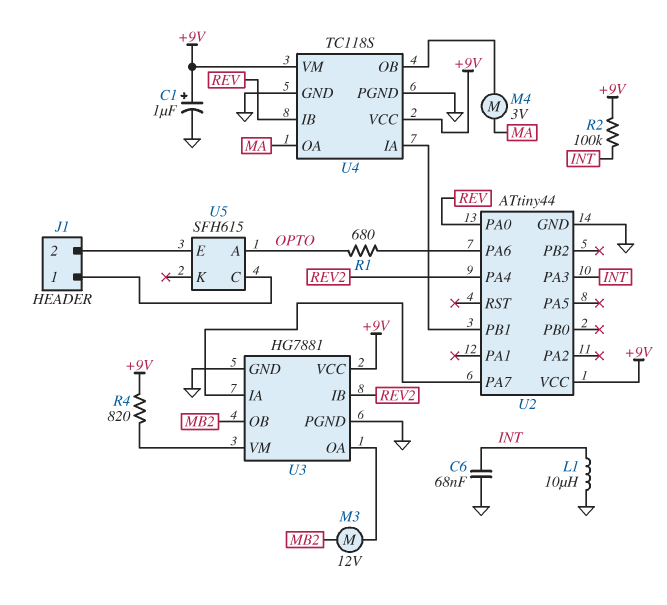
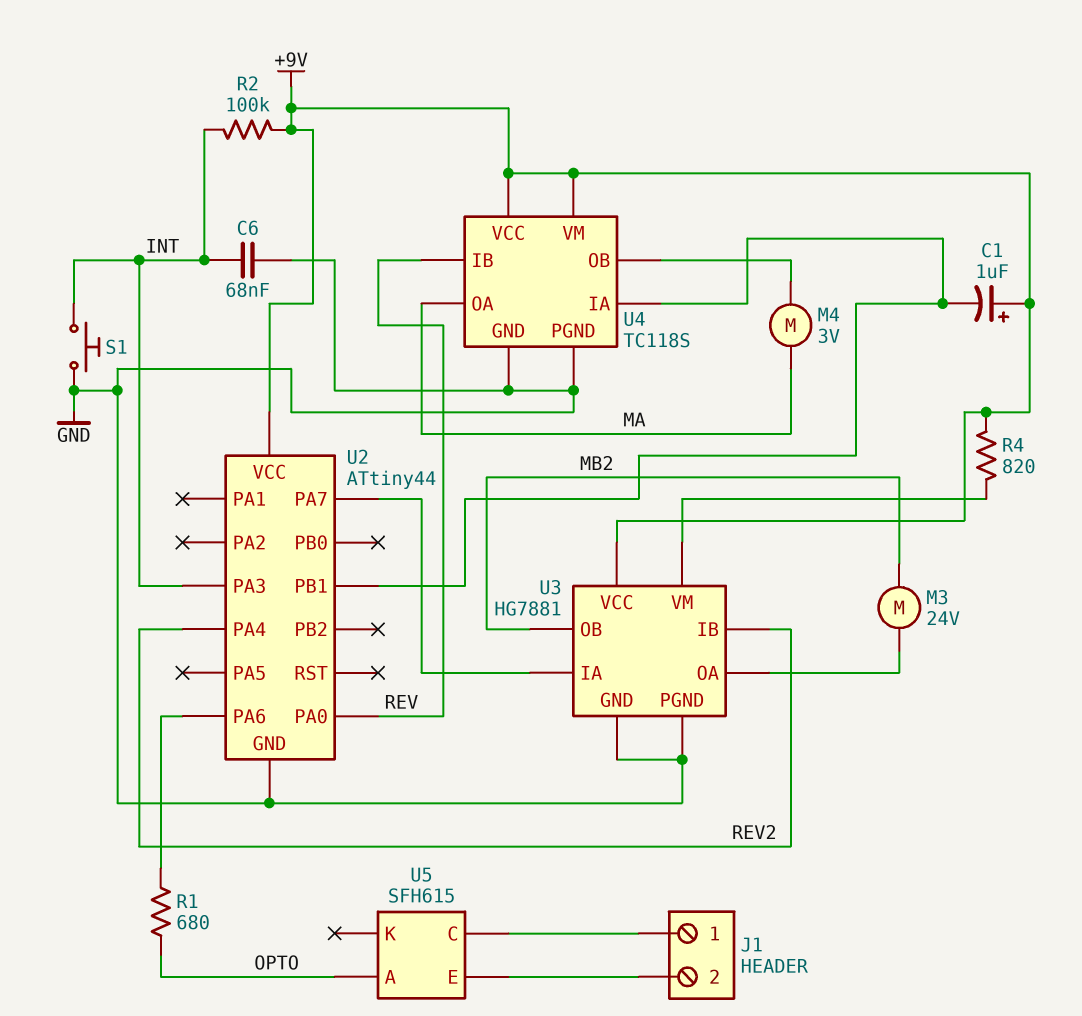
C1: 1uF (plus +9V, minus GND) -> 1uF (plus +9V, minus U2/PB1)
L1: 10uH (GND, INT) -> none
M3: motor 12V (MB2, U3/OA) -> motor 24V (MB2, U3/OA)
S1: none -> button (GND, INT)

